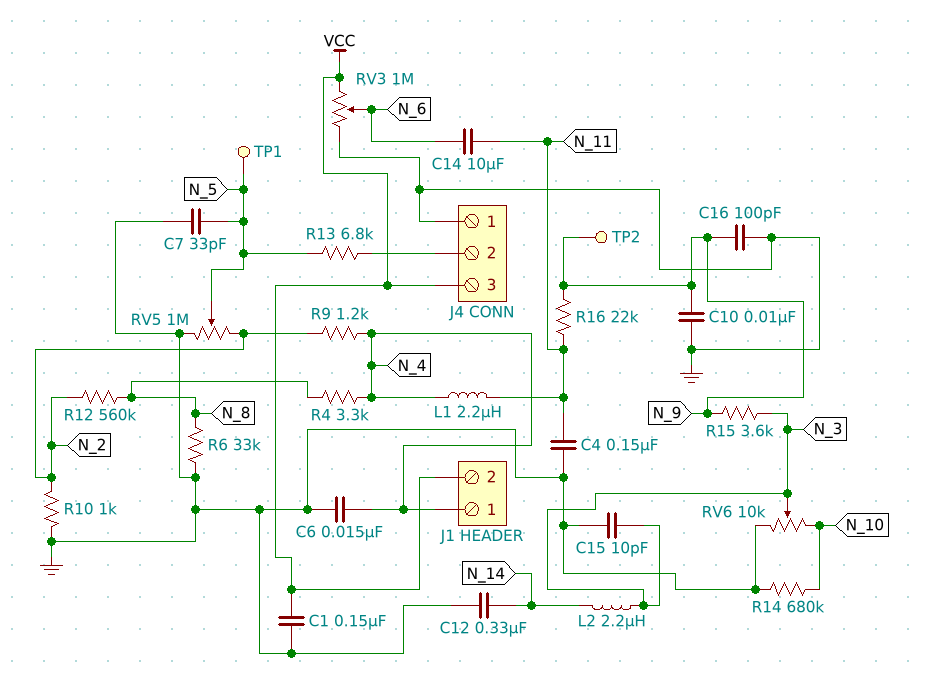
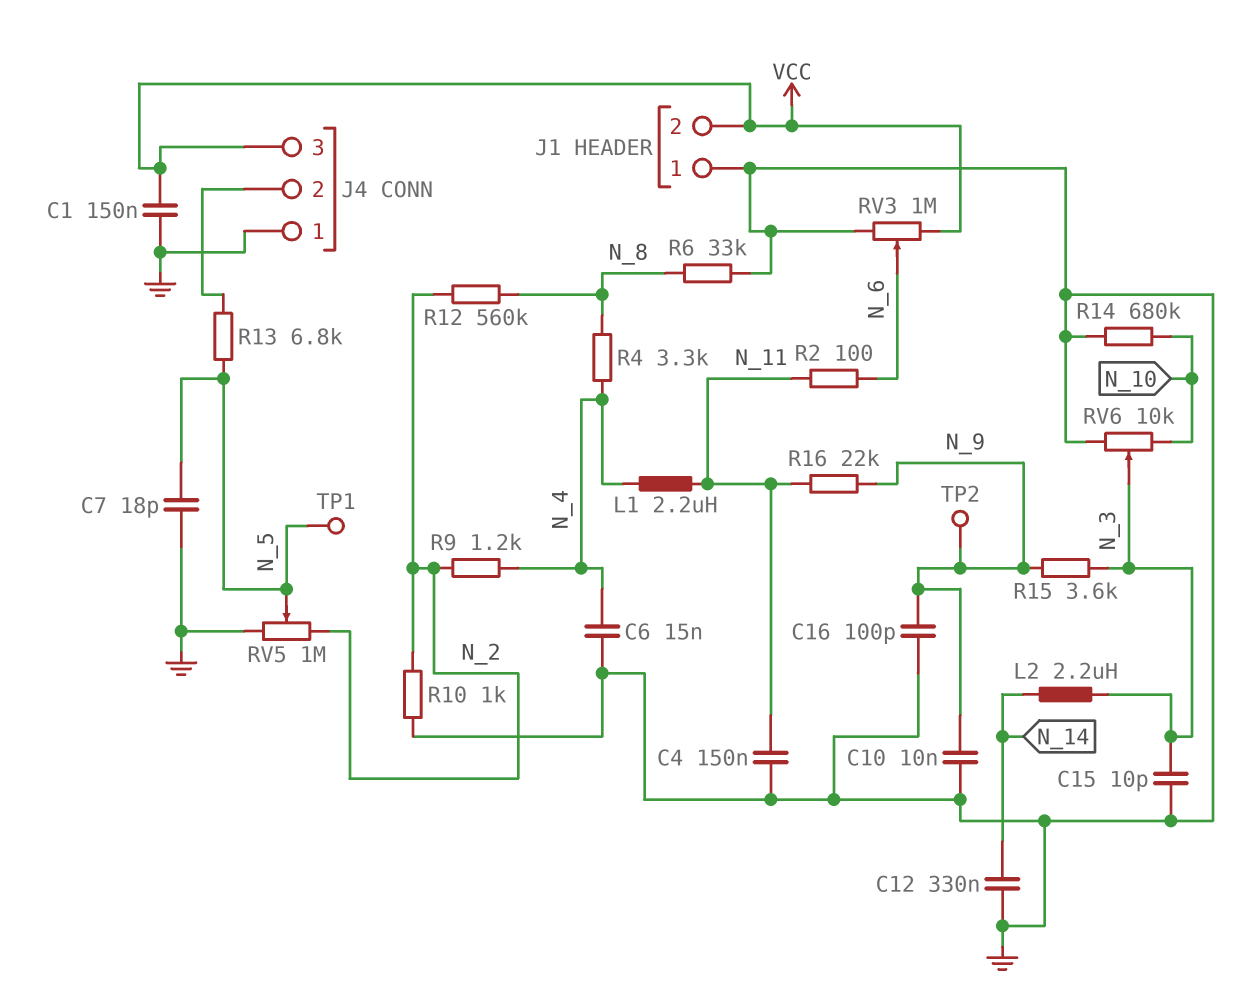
C7: 33pF (GND, N_5) -> 18pF (GND, N_5)
C14: 10uF (N_6, N_11) -> none
J1 pin 1: N_4 -> GND
R2: none -> 100 (N_6, N_11)

